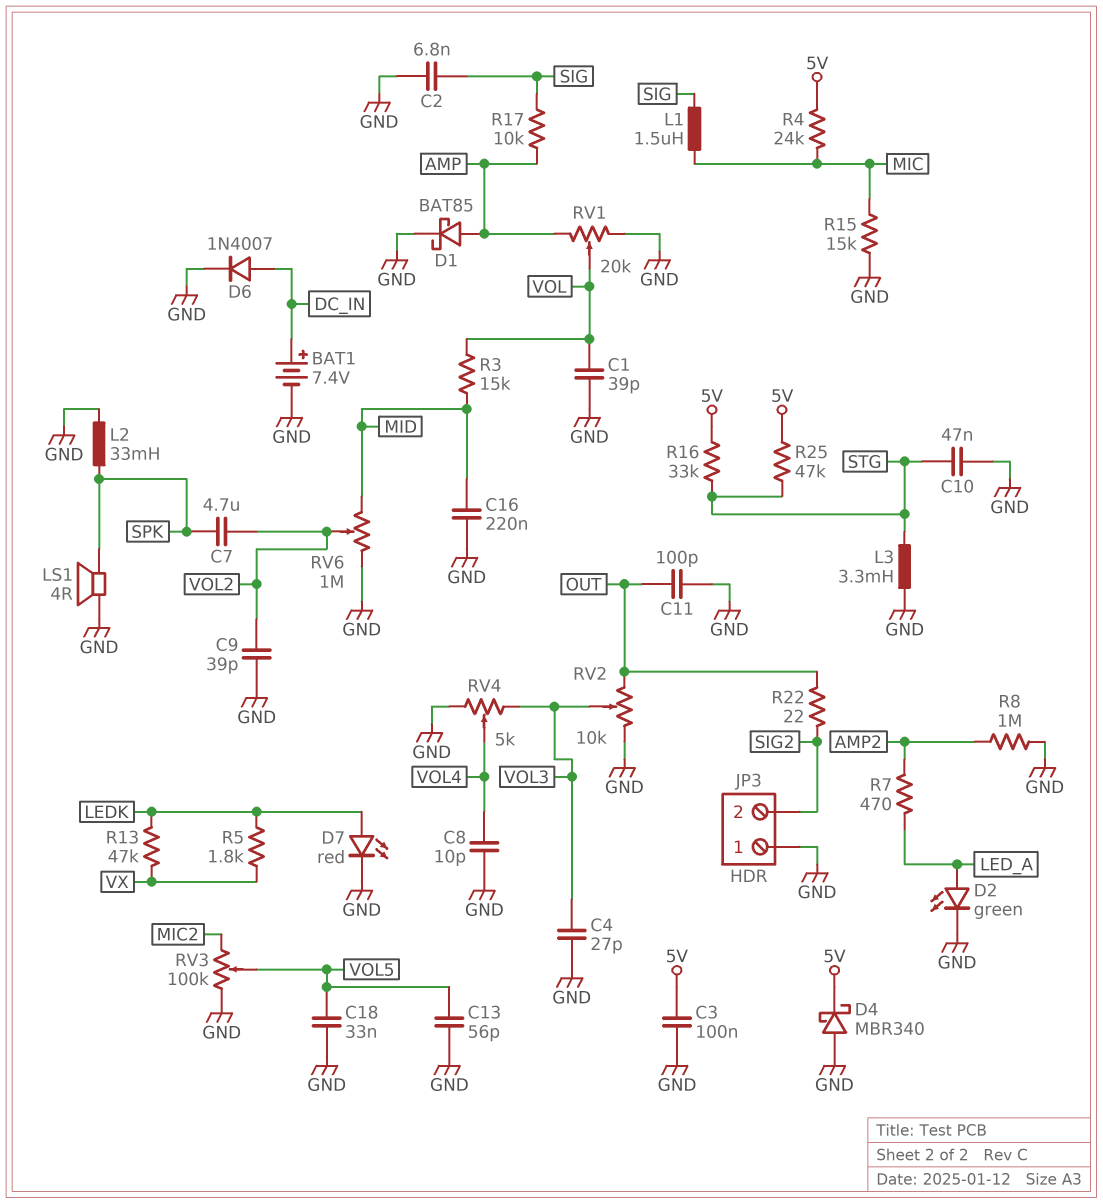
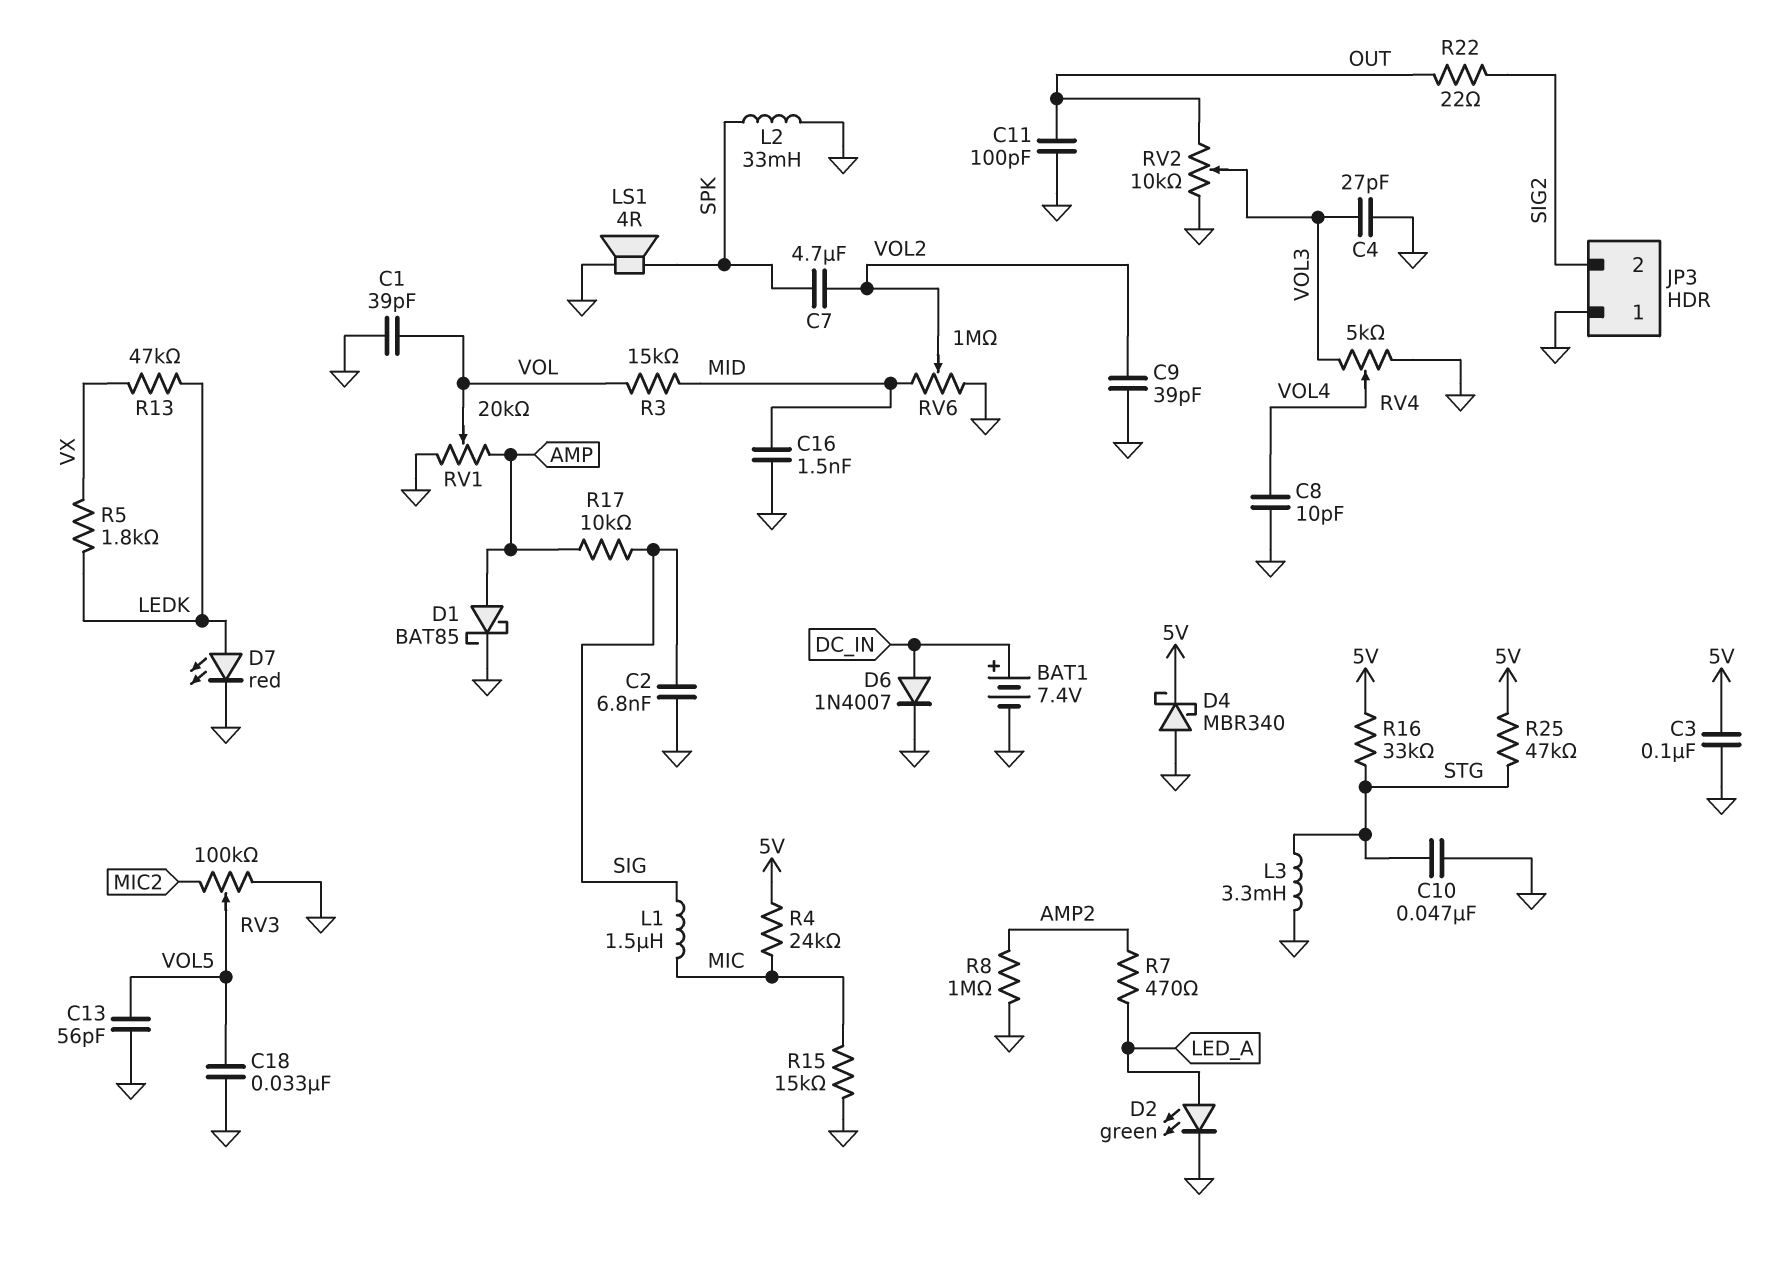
C16: 220nF (GND, MID) -> 1.5nF (GND, MID)

